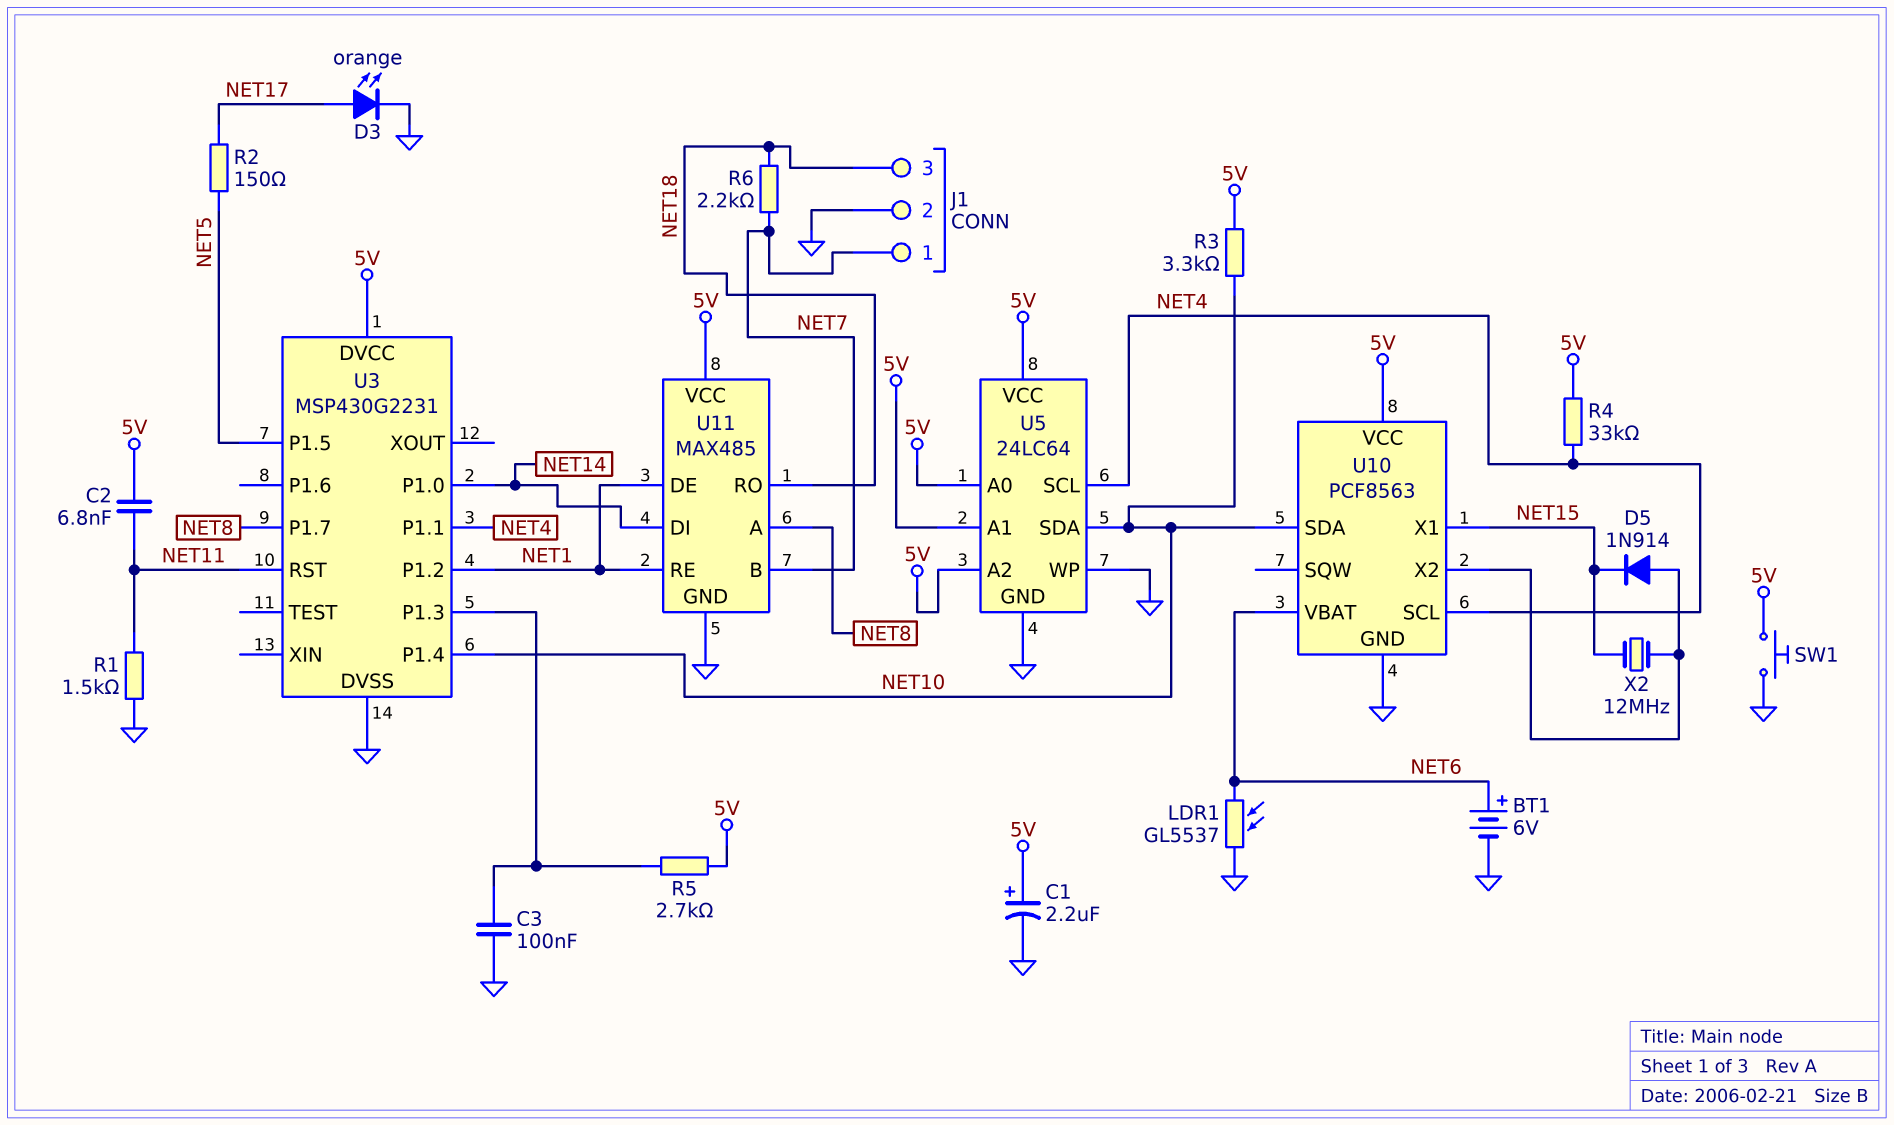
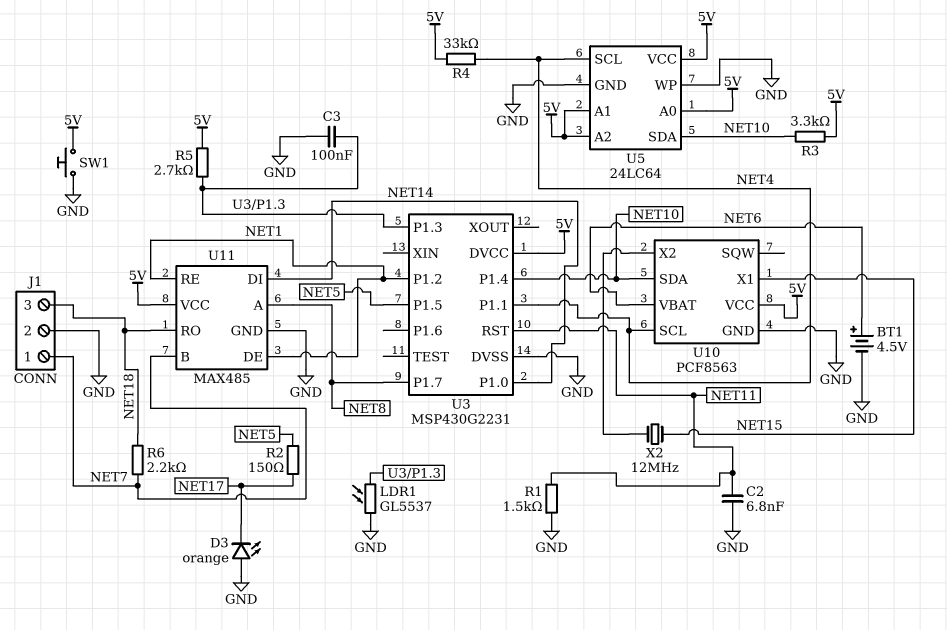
BT1: 6V (plus NET6, minus GND) -> 4.5V (plus NET6, minus GND)
C1: 2.2uF (plus 5V, minus GND) -> none
C2: 6.8nF (5V, NET11) -> 6.8nF (GND, NET11)
D3: LED orange (A NET17, K GND) -> LED orange (A GND, K NET17)
D5: diode 1N914 (A U10/X2, K NET15) -> none
LDR1: GL5537 (GND, NET6) -> GL5537 (GND, U3/P1.3)

